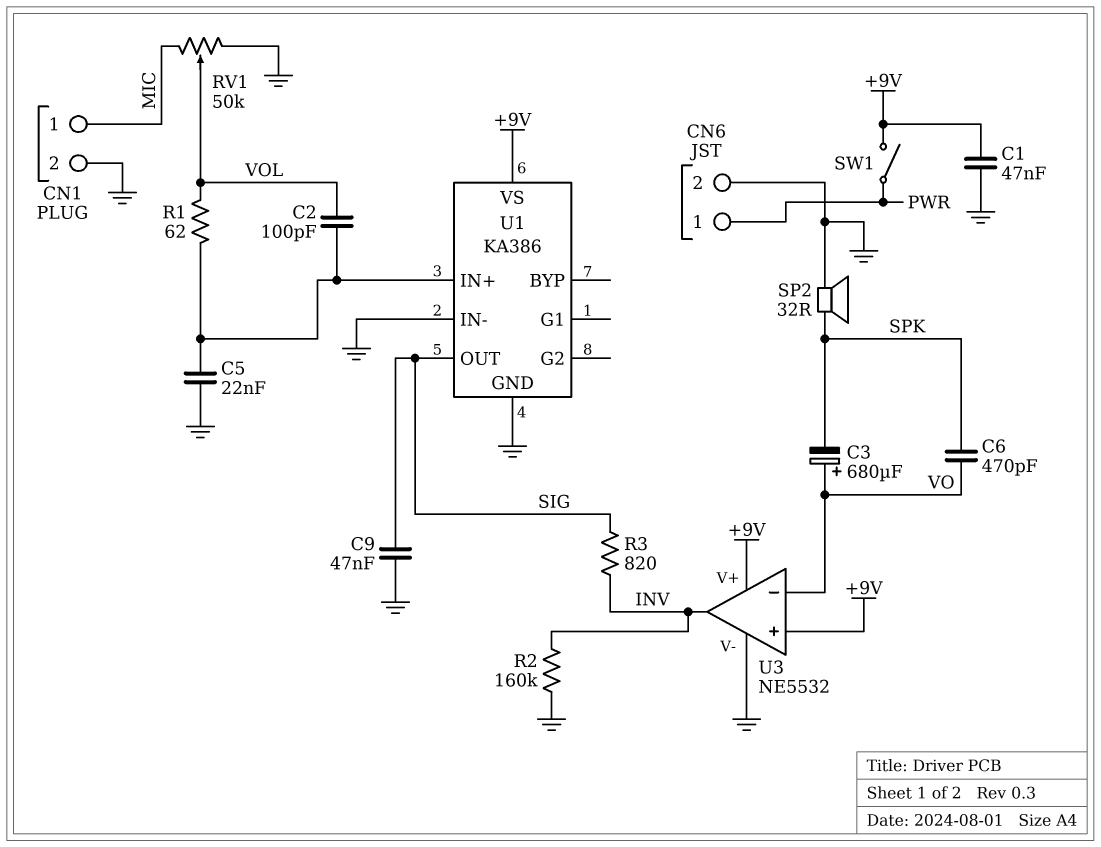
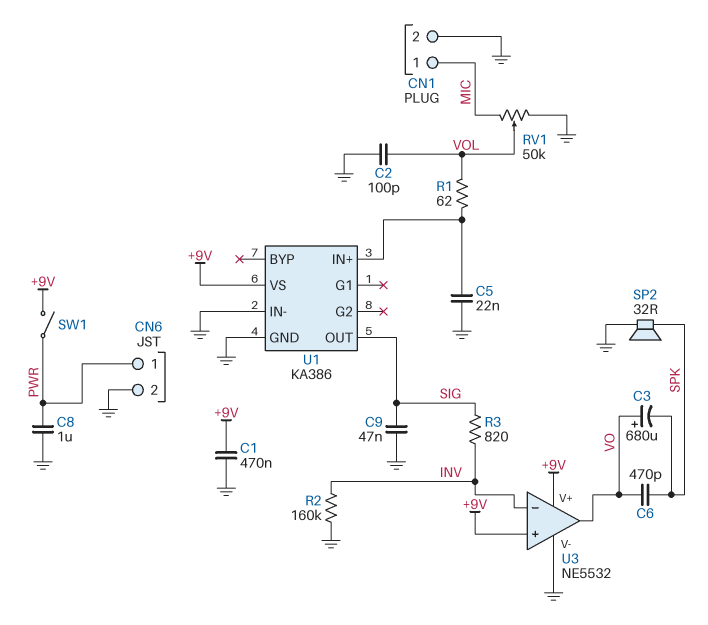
C1: 47nF (+9V, GND) -> 470nF (+9V, GND)
C2: 100pF (U1/IN+, VOL) -> 100pF (GND, VOL)
C8: none -> 1uF (GND, PWR)
U3 pin in-: VO -> INV
U3 pin out: INV -> VO

